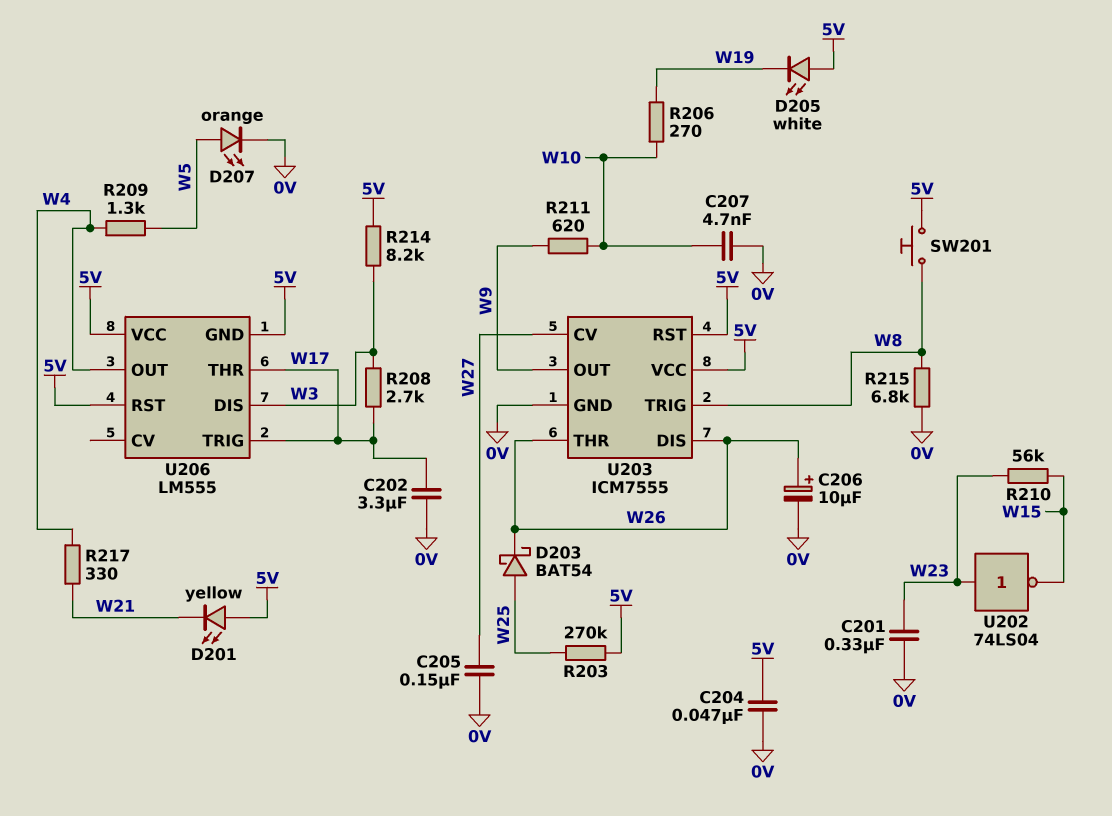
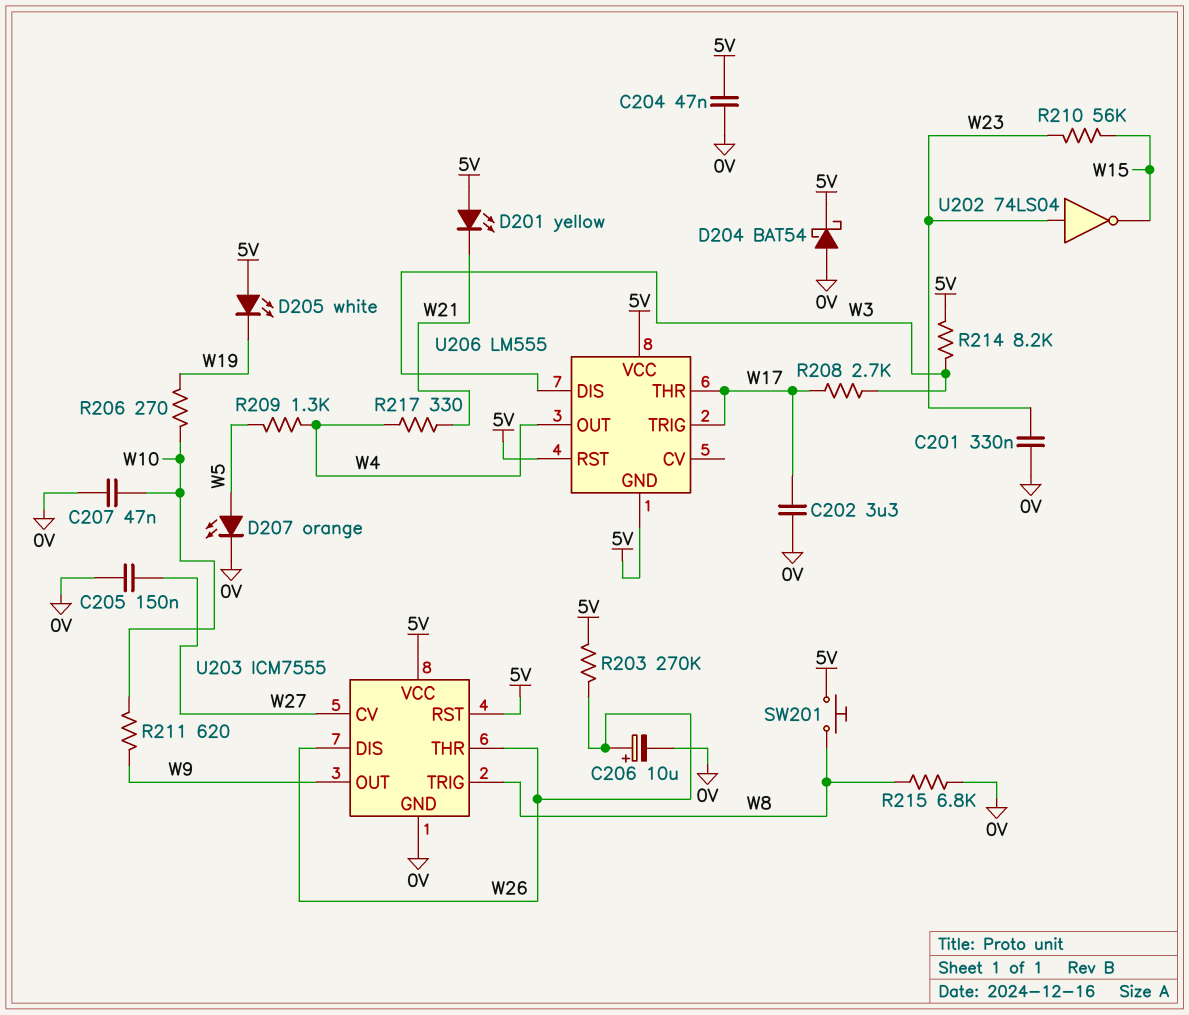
C207: 4.7nF (0V, W10) -> 47nF (0V, W10)
D203: schottky BAT54 (A W25, K W26) -> none
D204: none -> schottky BAT54 (A 0V, K 5V)
R203: 270k (5V, W25) -> 270k (5V, W26)

